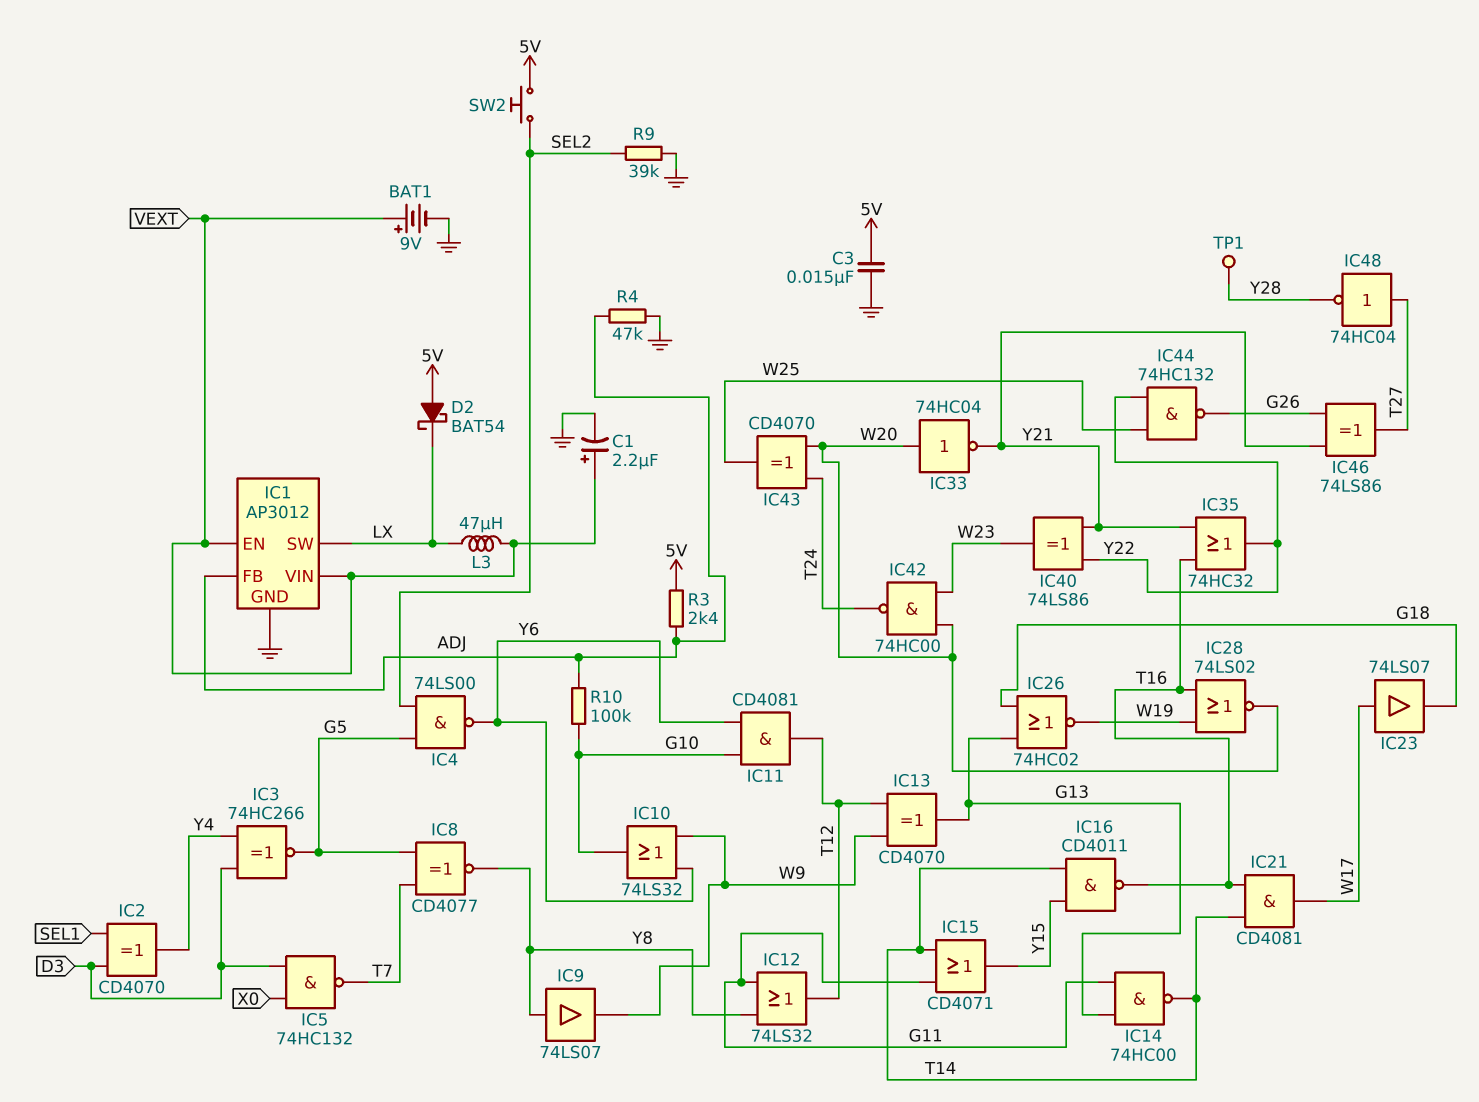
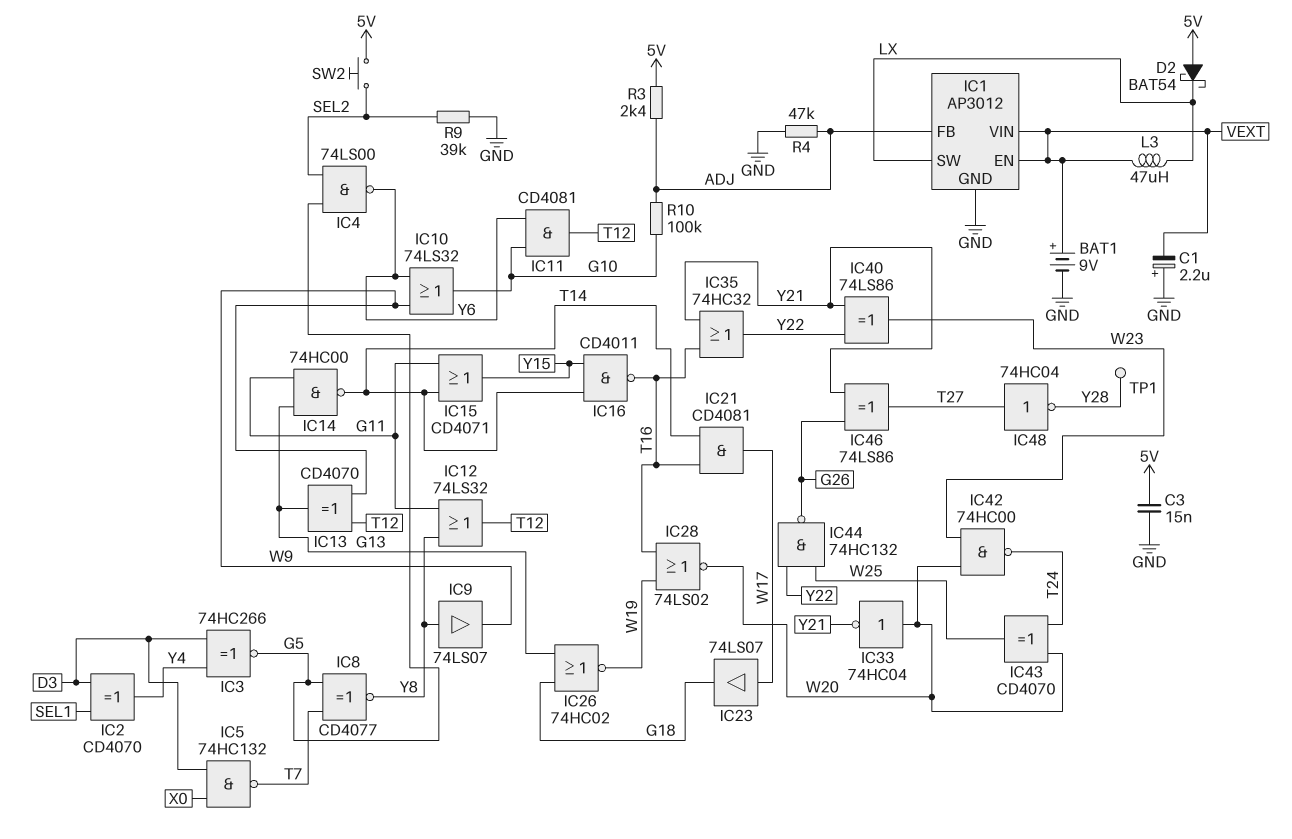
C1: 2.2uF (plus VEXT, minus GND) -> 2.2uF (plus GND, minus VEXT)

